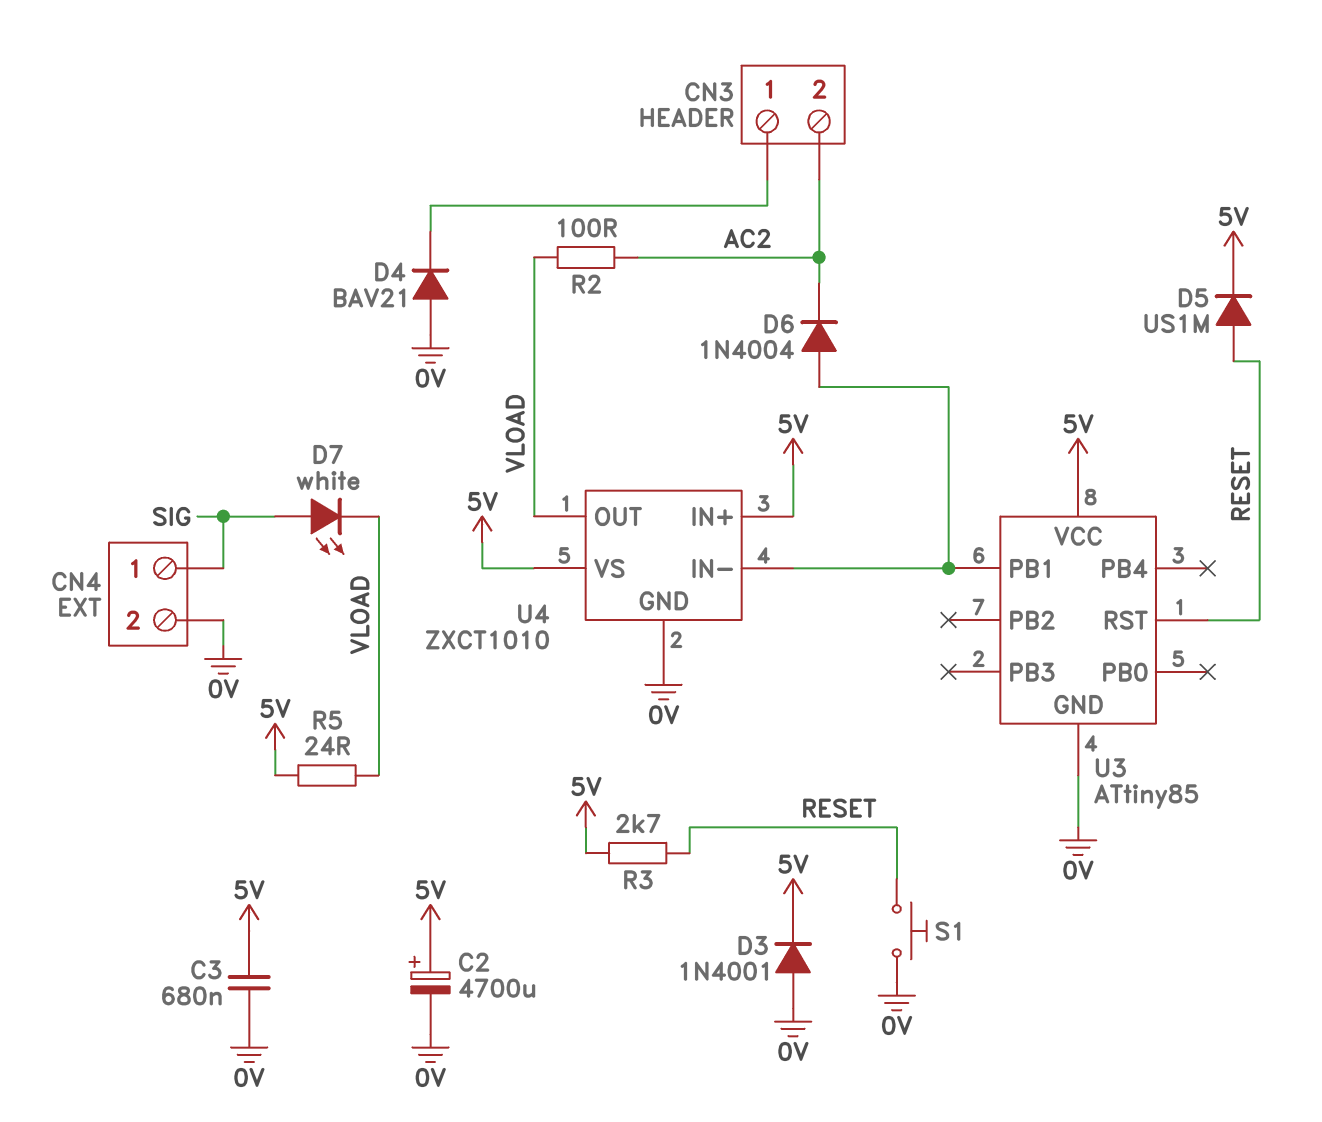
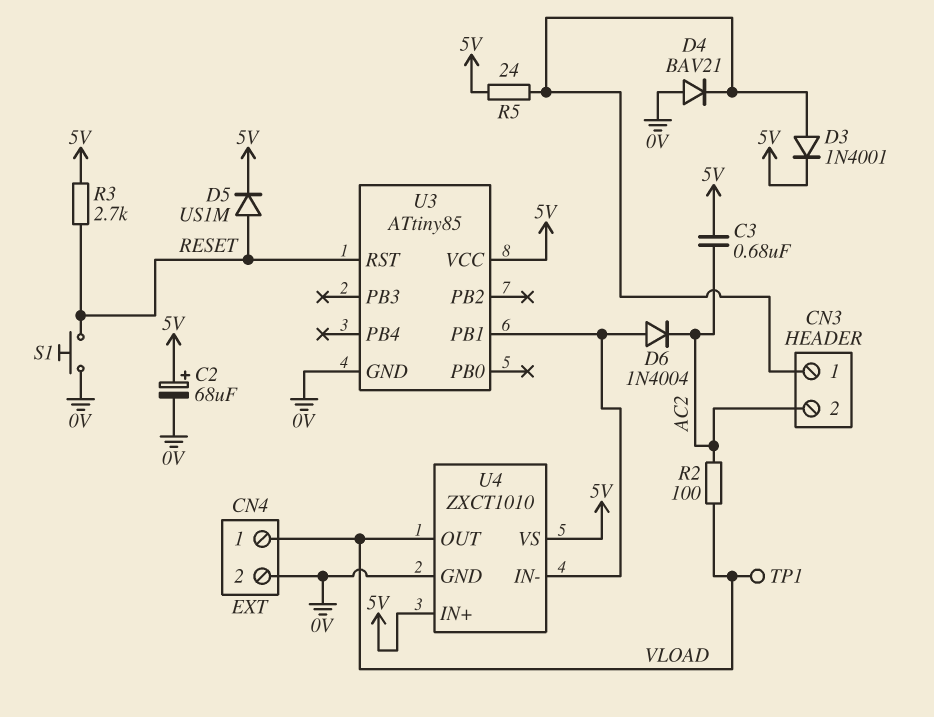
C2: 4700uF (plus 5V, minus 0V) -> 68uF (plus 5V, minus 0V)
C3: 680nF (0V, 5V) -> 680nF (5V, AC2)
CN4 pin 1: SIG -> VLOAD
D3: diode 1N4001 (A 0V, K 5V) -> diode 1N4001 (A CN3/1, K 5V)
D7: LED white (A SIG, K VLOAD) -> none
R5: 24 (5V, VLOAD) -> 24 (5V, CN3/1)
TP1: none -> test point (VLOAD)

